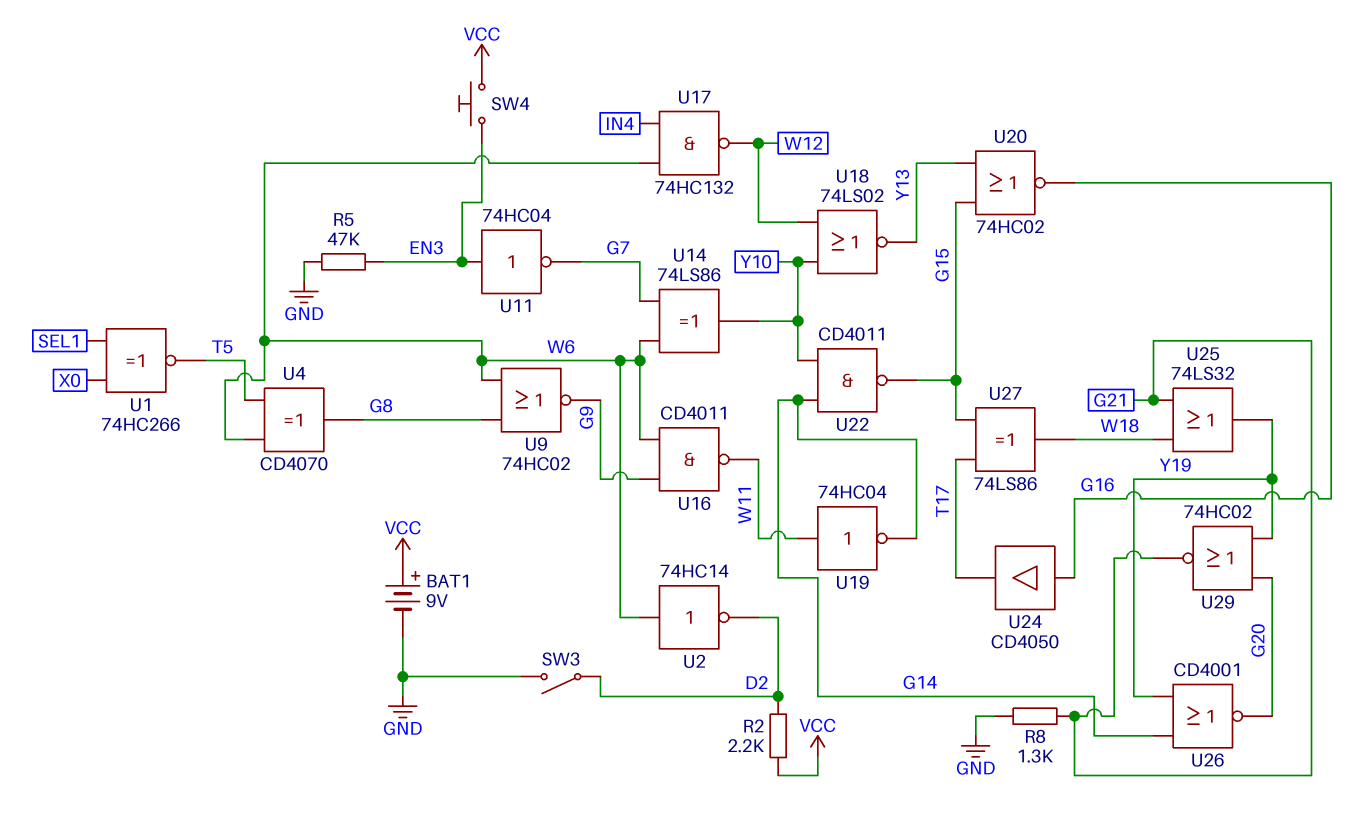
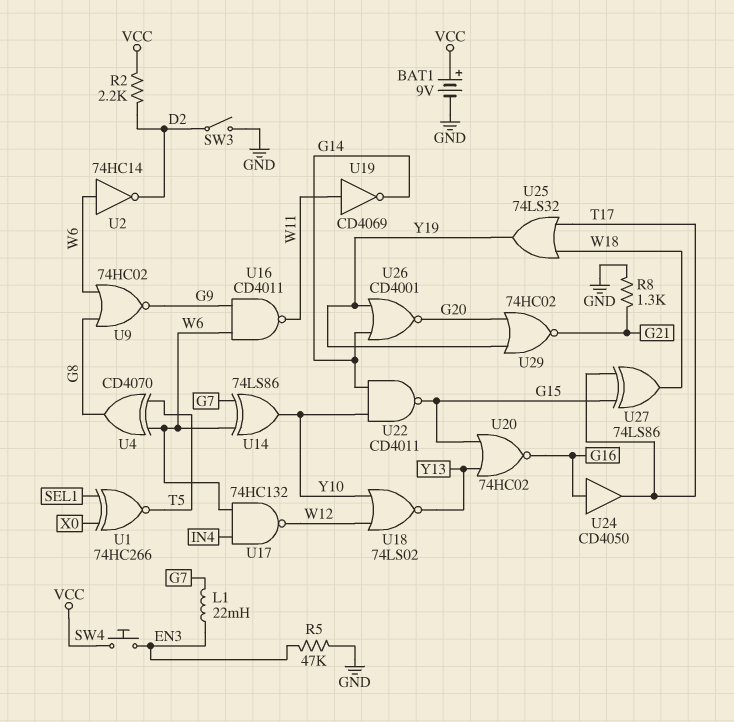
L1: none -> 22mH (EN3, G7)
U11: NOT 74HC04 (in EN3, out G7) -> none
U19: NOT 74HC04 (in W11, out G14) -> NOT CD4069 (in W11, out G14)
U25: OR 74LS32 (in G21, in W18, out Y19) -> OR 74LS32 (in T17, in W18, out Y19)

